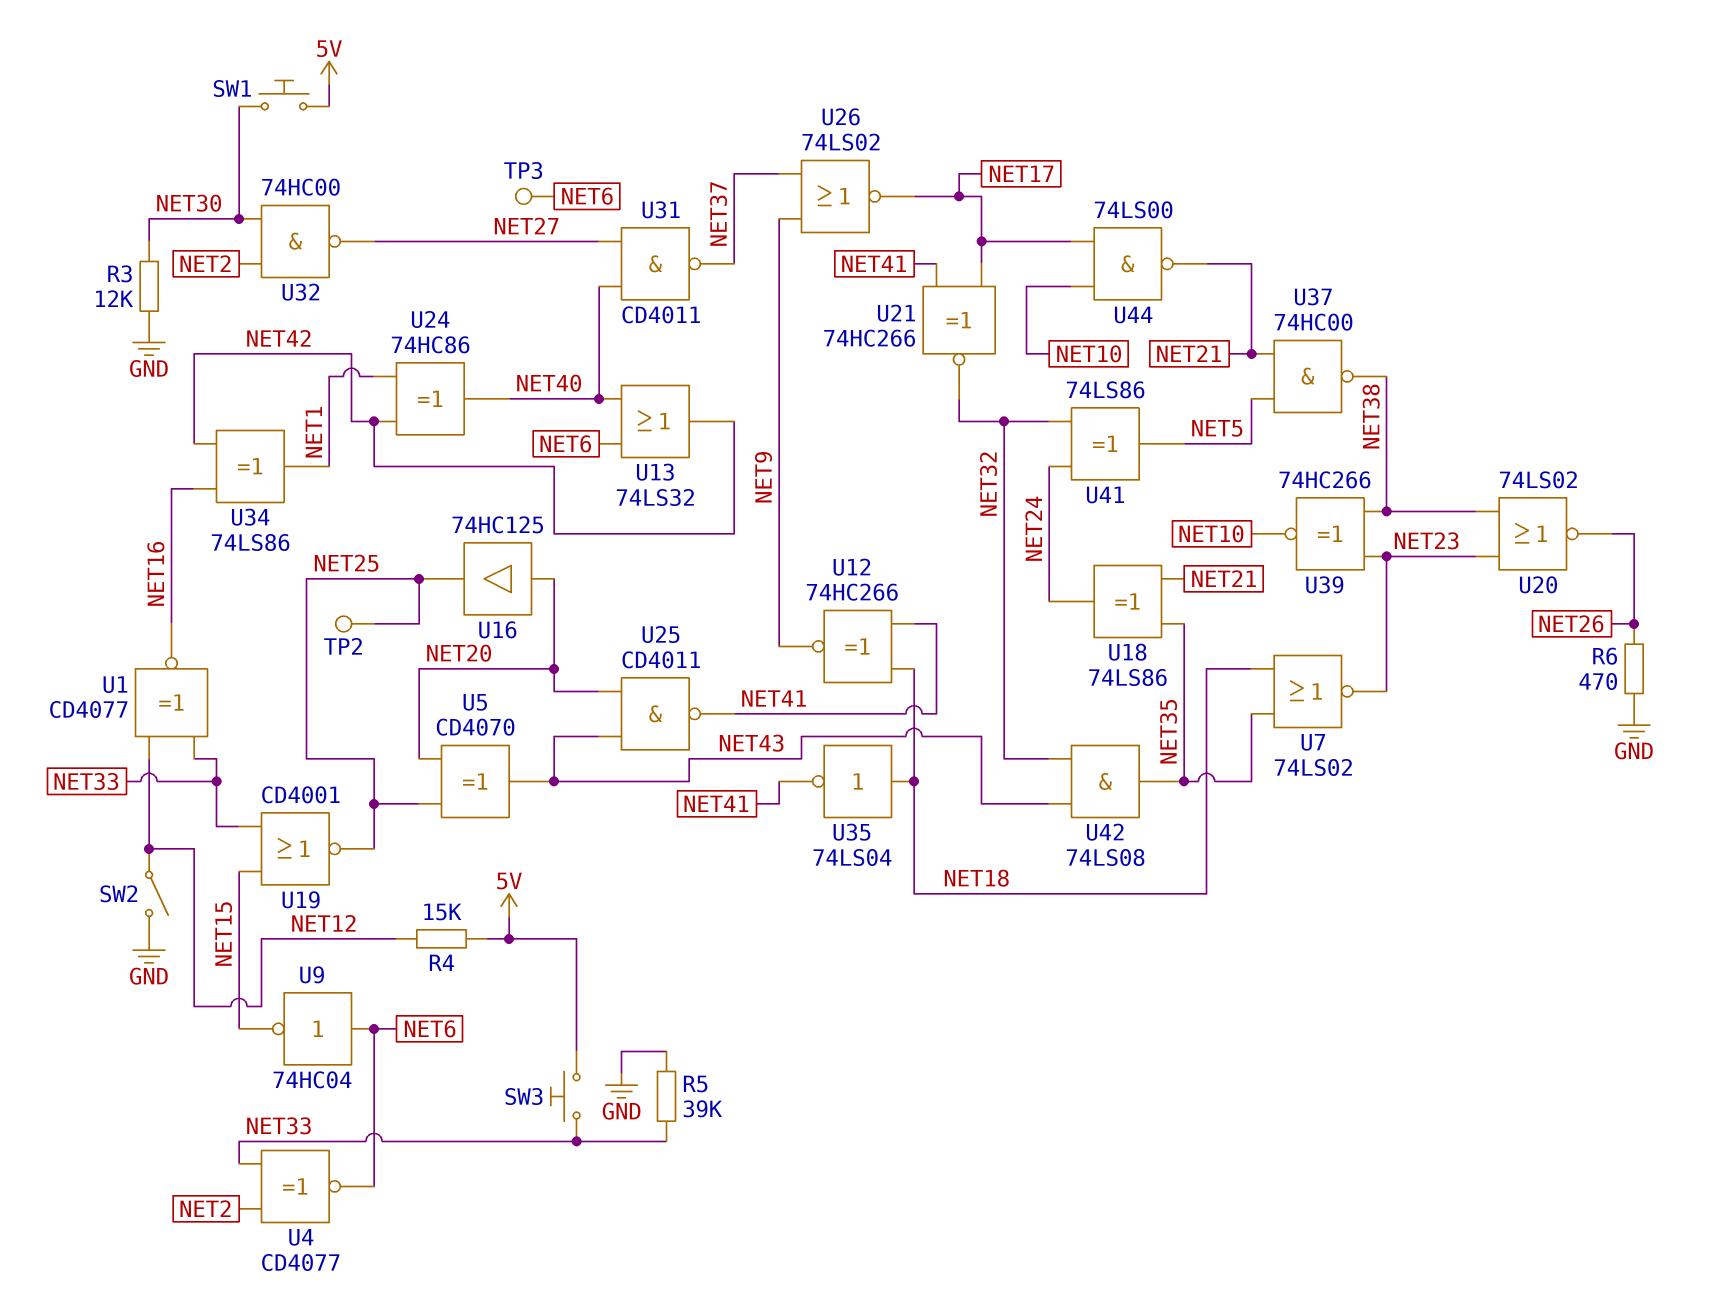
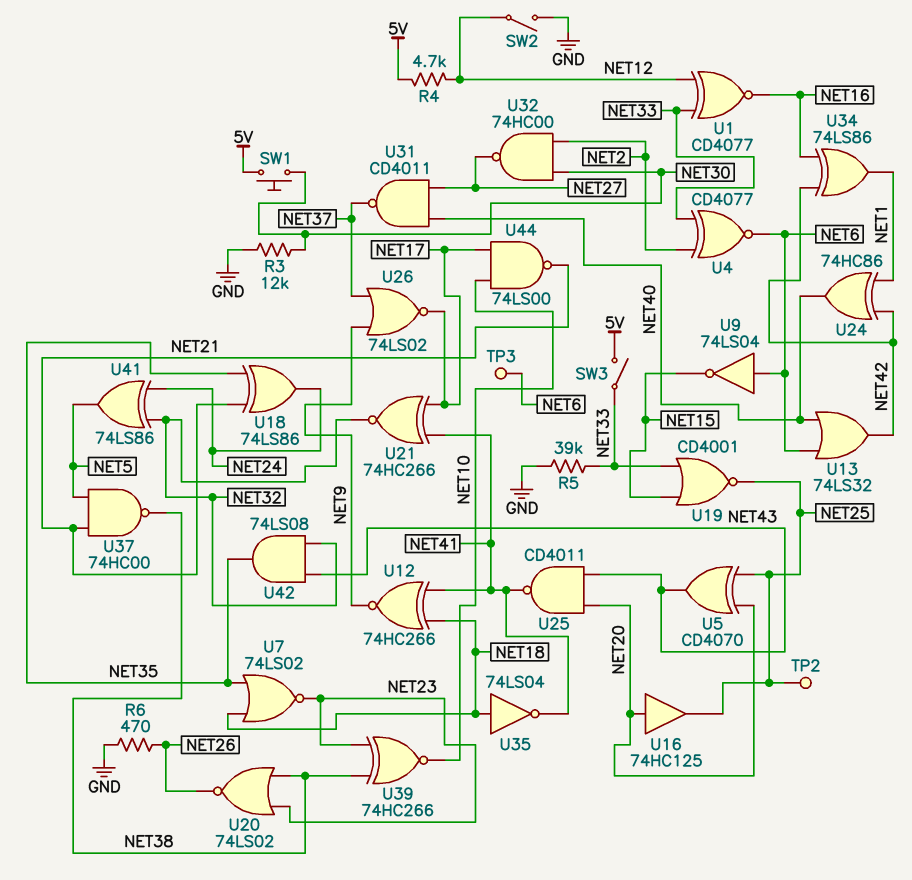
R4: 15k (5V, NET12) -> 4.7k (5V, NET12)
SW3: button (5V, NET33) -> switch (5V, NET33)
U9: NOT 74HC04 (in NET6, out NET15) -> NOT 74LS04 (in NET6, out NET15)

